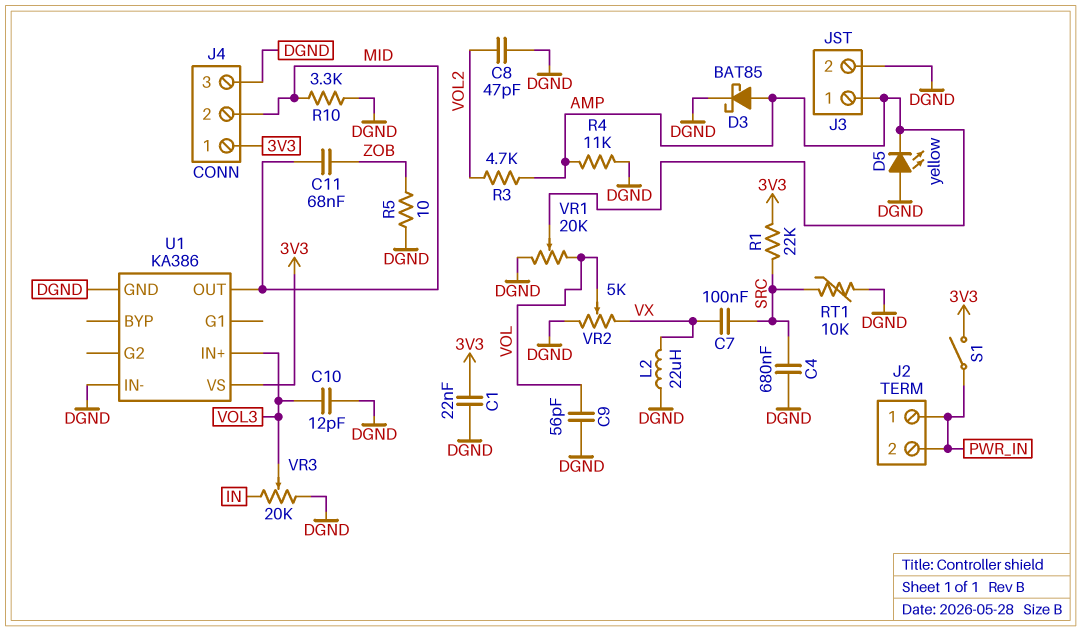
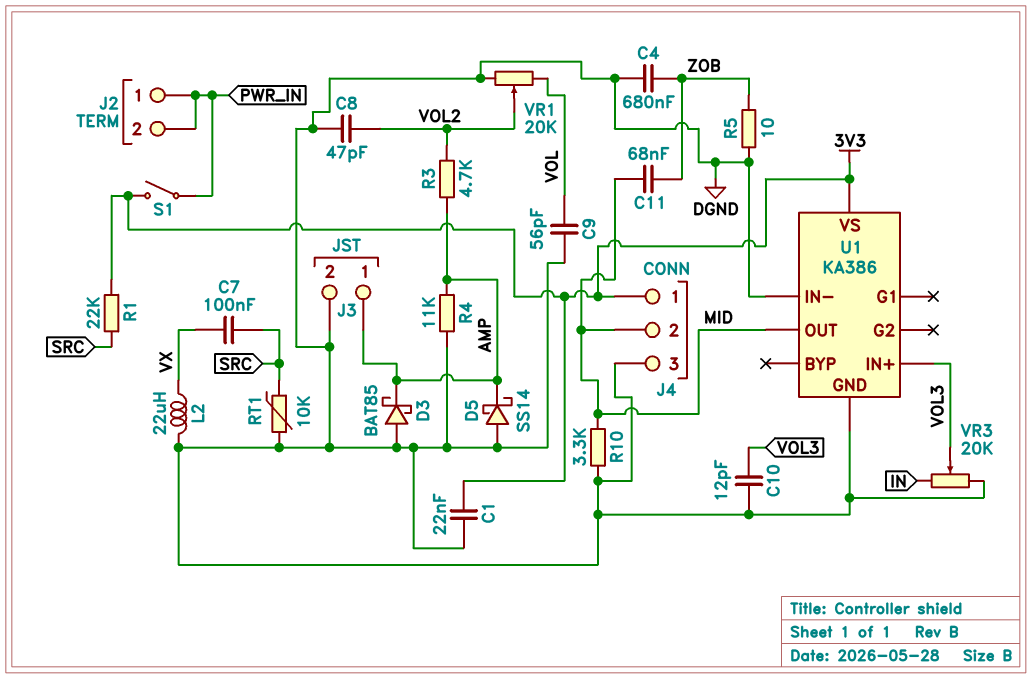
C4: 680nF (DGND, SRC) -> 680nF (DGND, ZOB)
D3: schottky BAT85 (A AMP, K DGND) -> schottky BAT85 (A DGND, K AMP)
D5: LED yellow (A DGND, K AMP) -> schottky SS14 (A DGND, K AMP)
VR1: 20k (DGND, VOL, wiper AMP) -> 20k (DGND, VOL, wiper VOL2)
VR2: 5k (DGND, VX, wiper VOL) -> none

